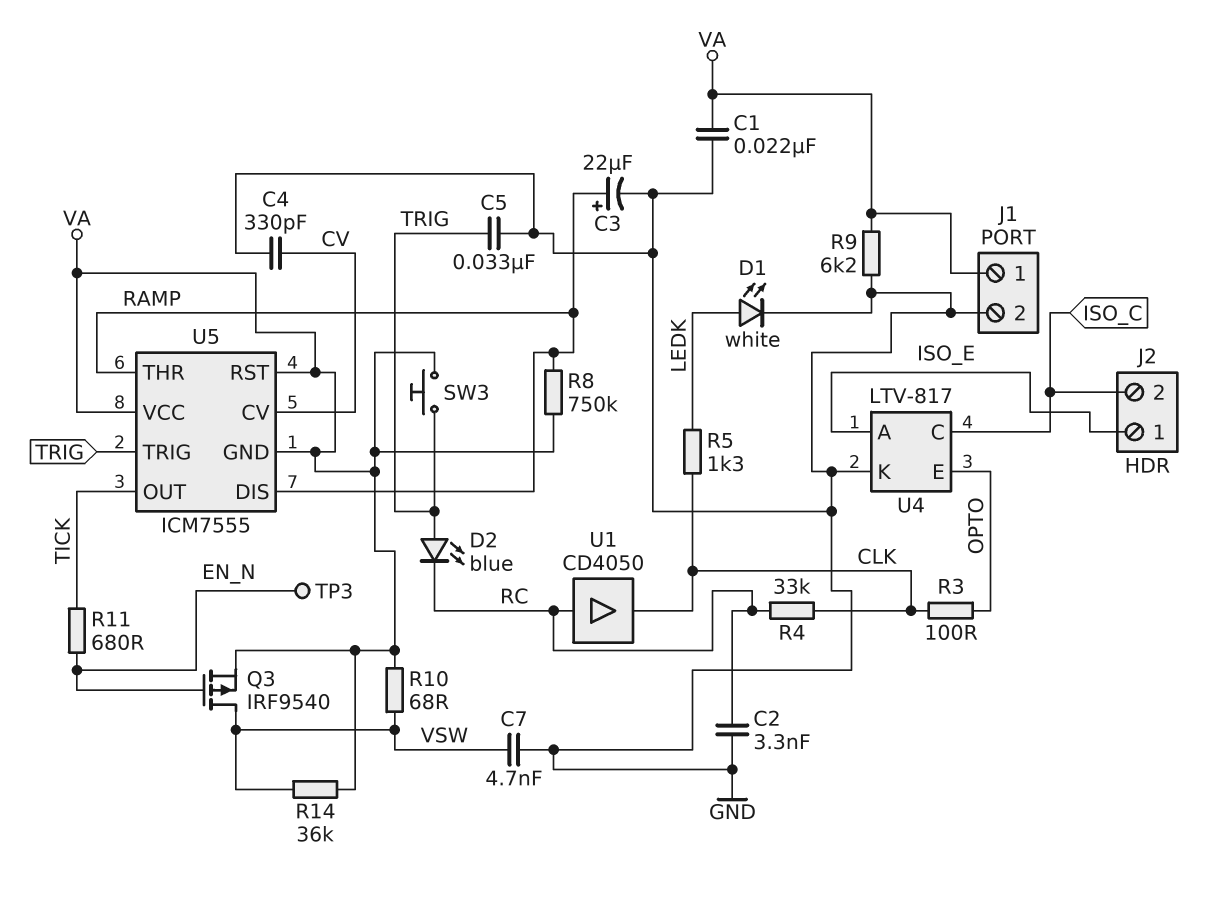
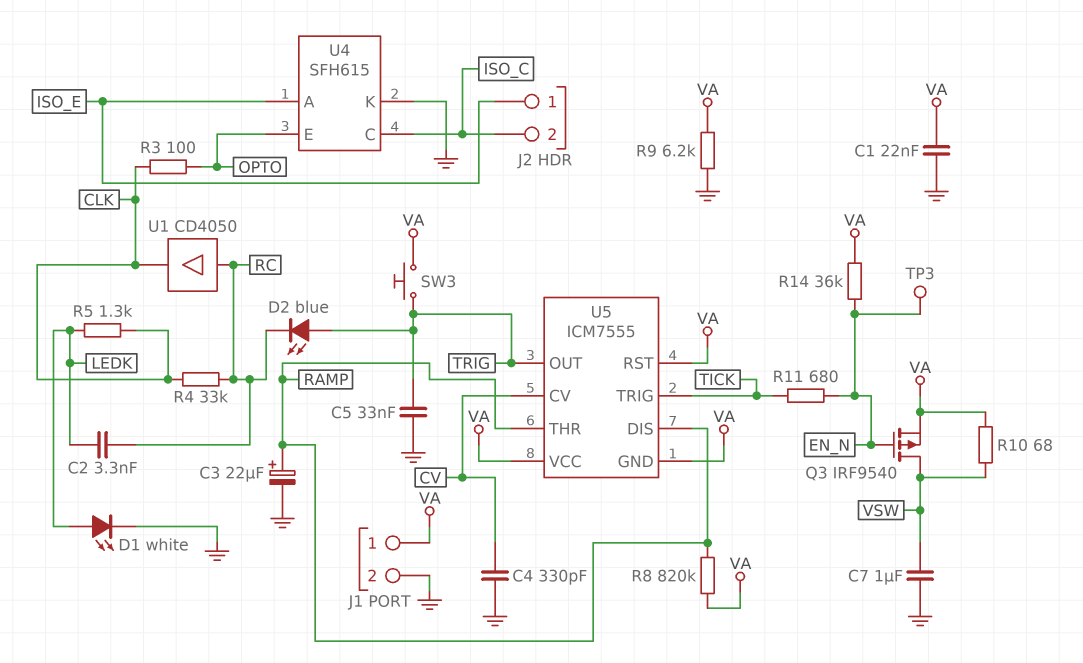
C2: 3.3nF (GND, RC) -> 3.3nF (LEDK, RC)
C7: 4.7nF (GND, VSW) -> 1uF (GND, VSW)
R8: 750k (RAMP, VA) -> 820k (RAMP, VA)
R14: 36k (VA, VSW) -> 36k (EN_N, VA)
U4: LTV-817 -> SFH615
U5 pin OUT: TICK -> TRIG
U5 pin TRIG: TRIG -> TICK

